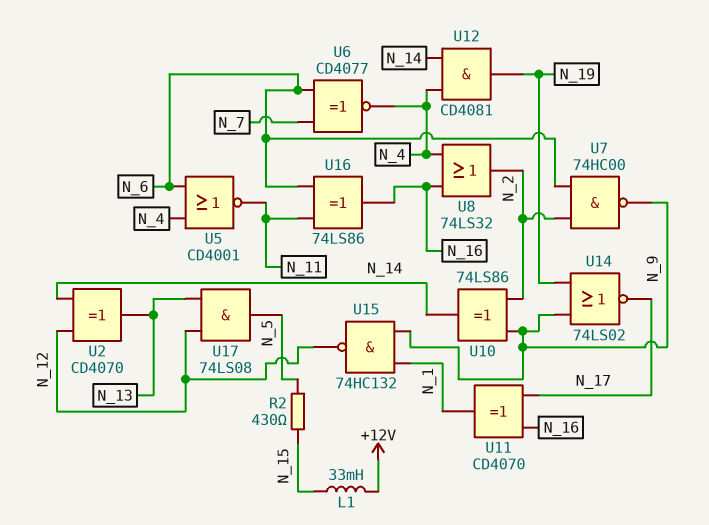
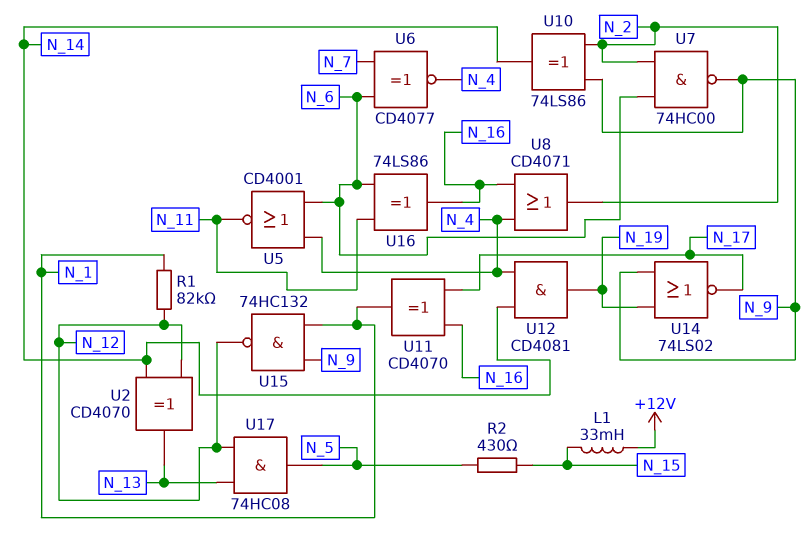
R1: none -> 82k (N_1, N_12)
U8: OR 74LS32 (in N_4, in N_16, out N_2) -> OR CD4071 (in N_4, in N_16, out N_2)
U17: AND 74LS08 (in N_12, in N_13, out N_5) -> AND 74HC08 (in N_12, in N_13, out N_5)

